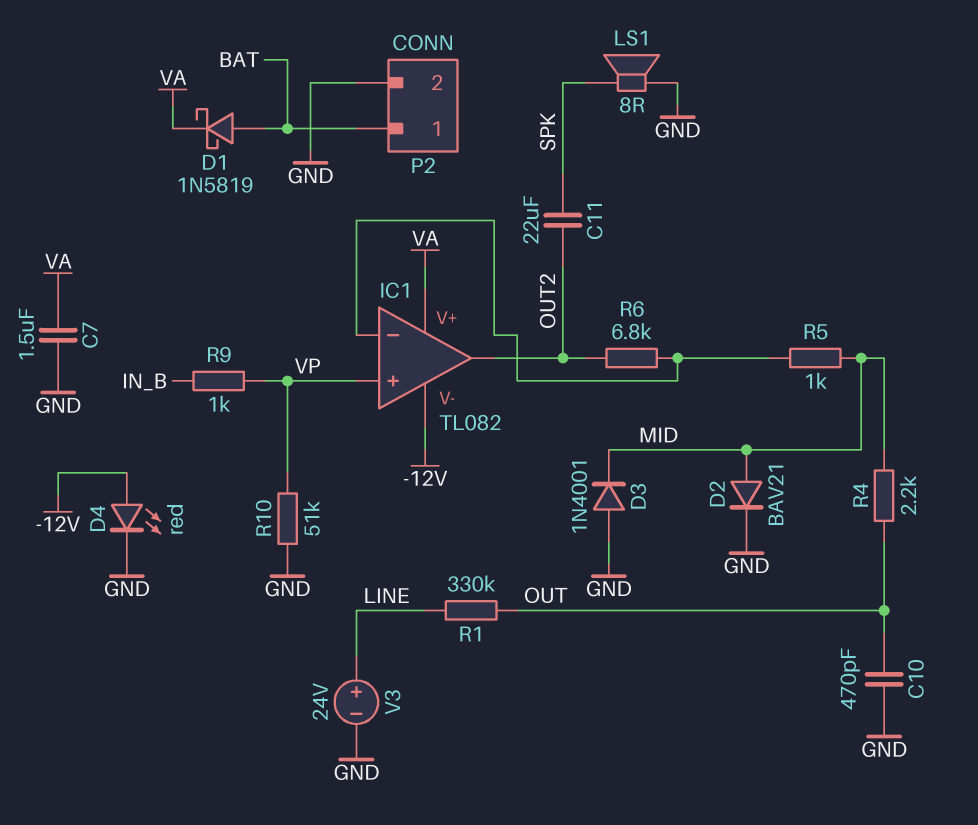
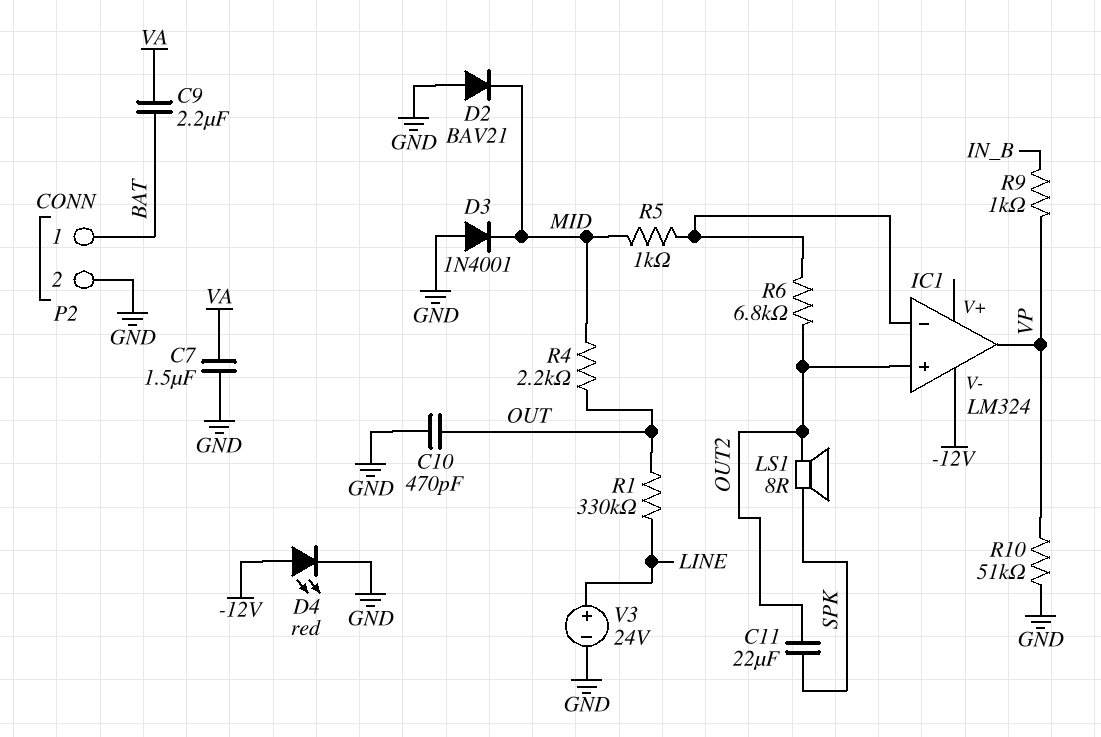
C9: none -> 2.2uF (BAT, VA)
D1: schottky 1N5819 (A BAT, K VA) -> none
D2: diode BAV21 (A MID, K GND) -> diode BAV21 (A GND, K MID)
IC1: TL082 -> LM324
IC1 pin V+: VA -> none
IC1 pin in+: VP -> OUT2
IC1 pin out: OUT2 -> VP
LS1: speaker 8R (GND, SPK) -> speaker 8R (OUT2, SPK)

